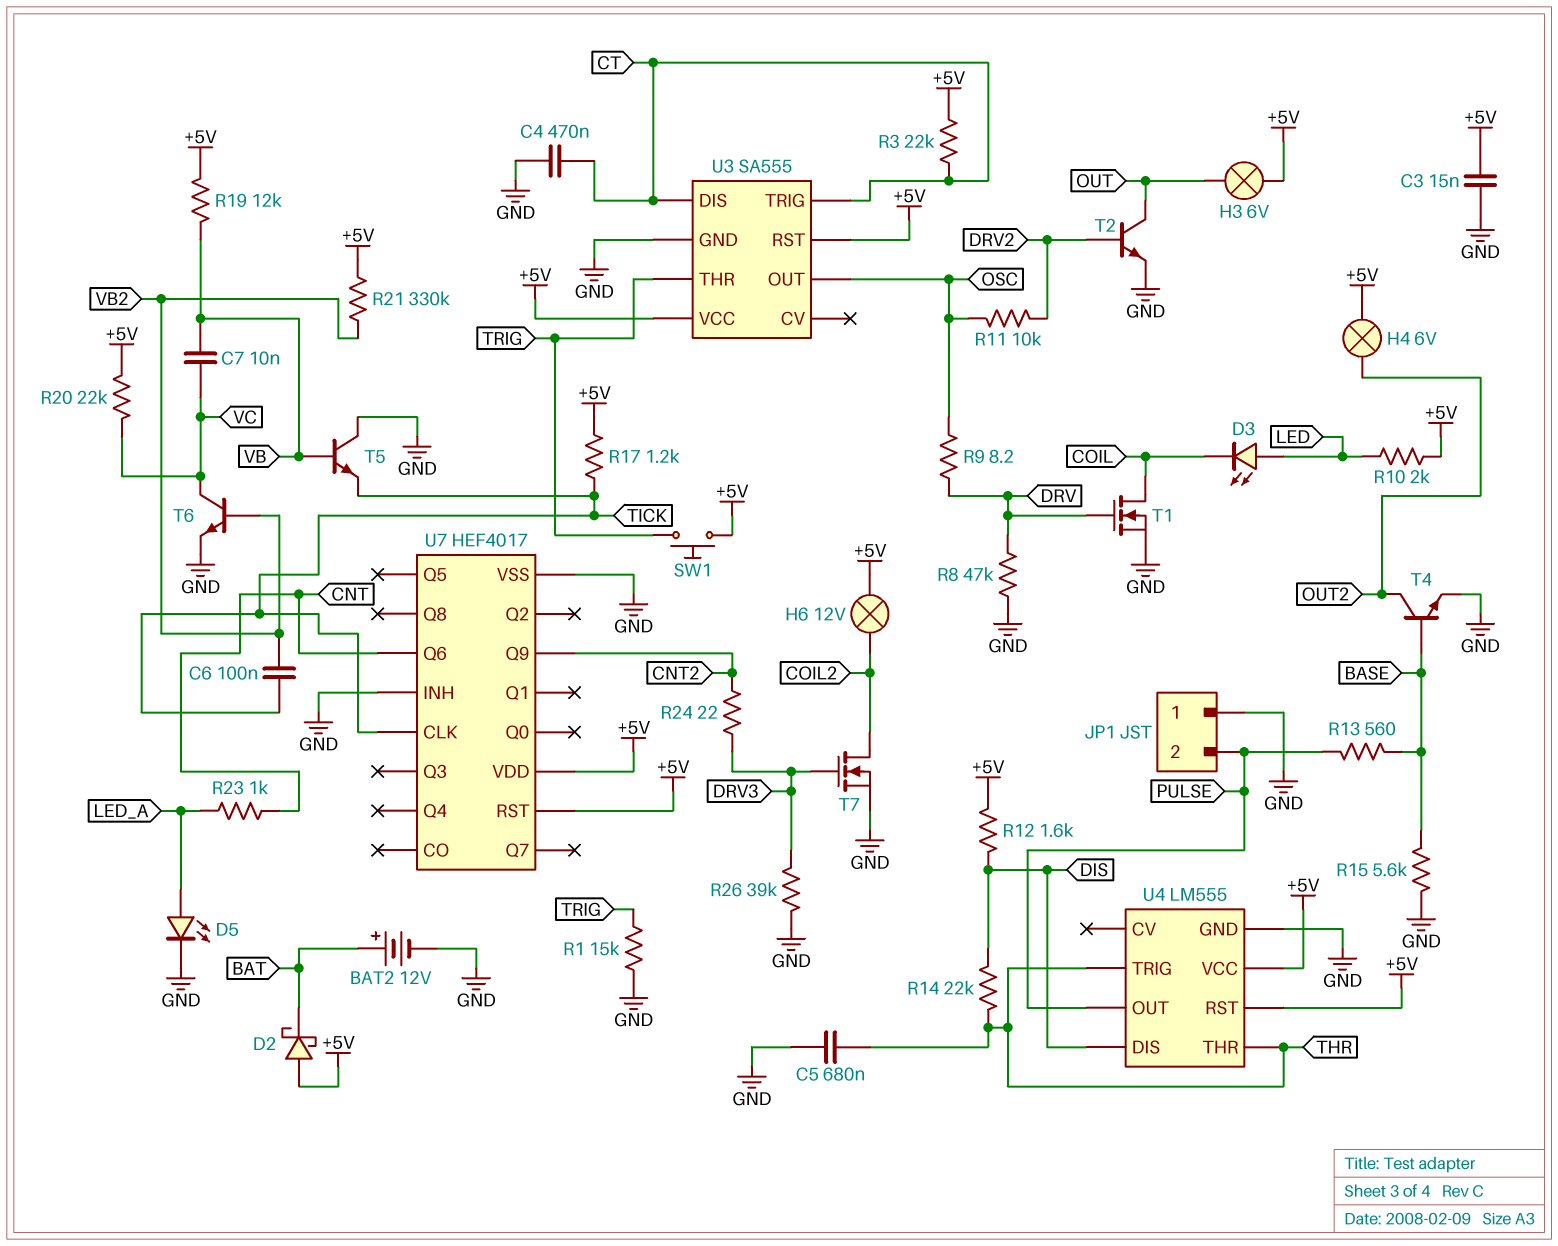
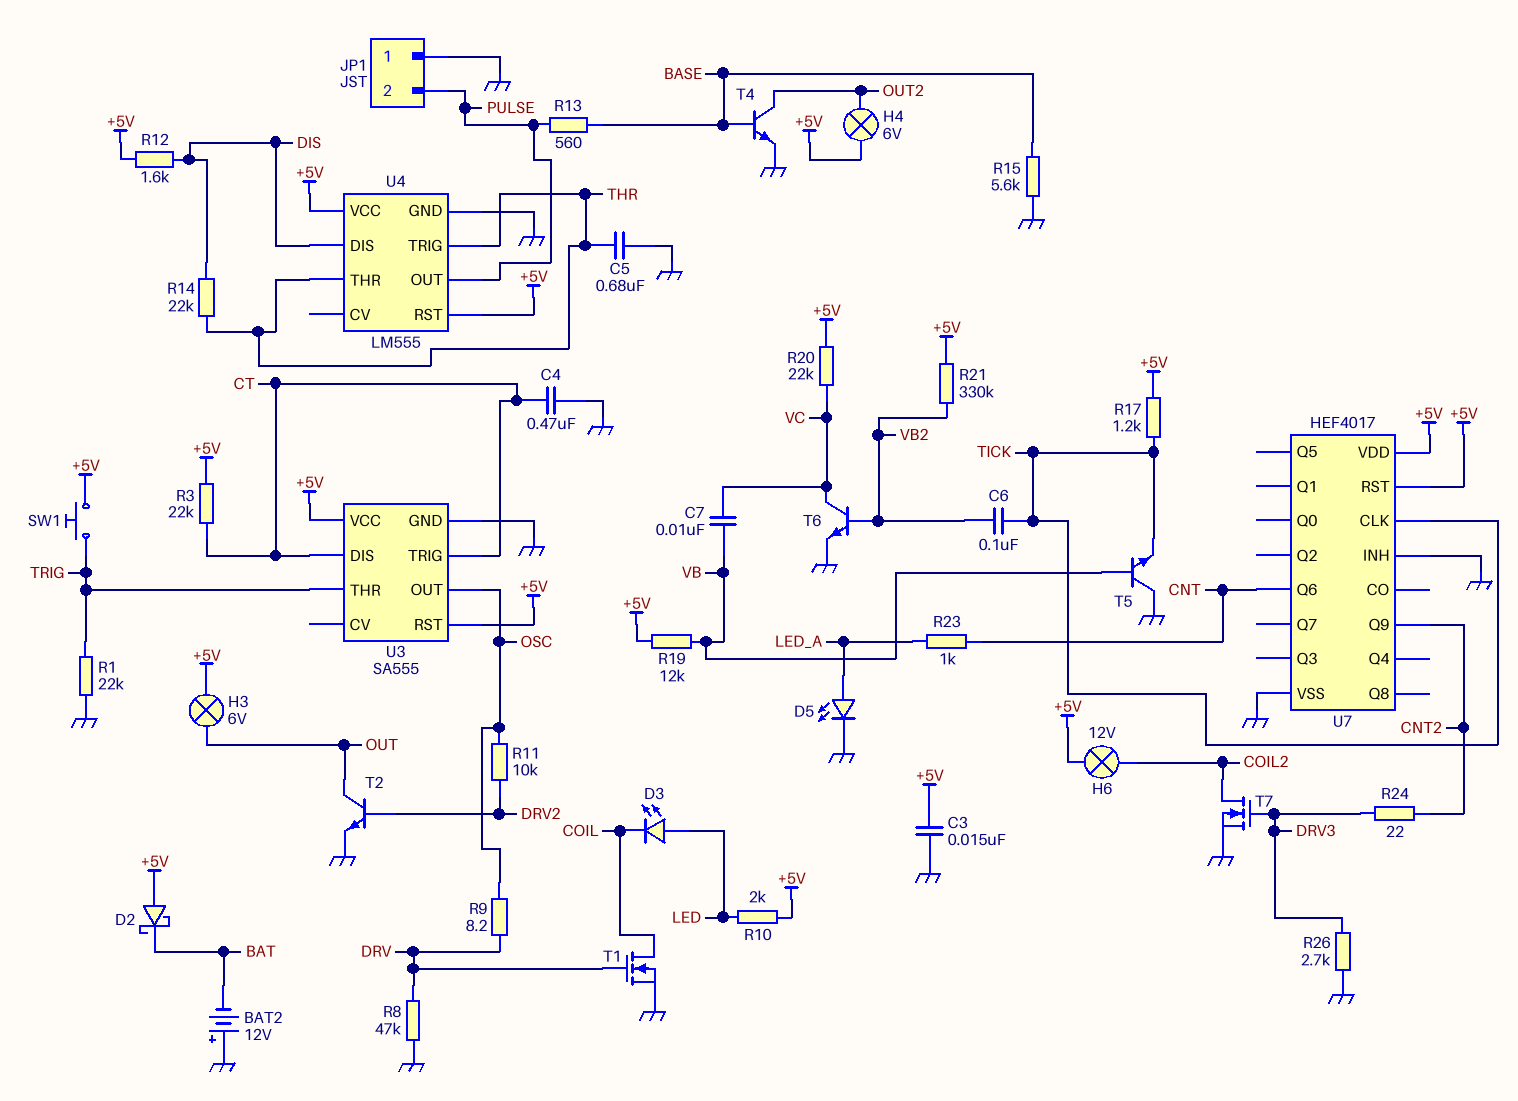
BAT2: 12V (plus BAT, minus GND) -> 12V (plus GND, minus BAT)
R1: 15k (GND, TRIG) -> 22k (GND, TRIG)
R26: 39k (DRV3, GND) -> 2.7k (DRV3, GND)

